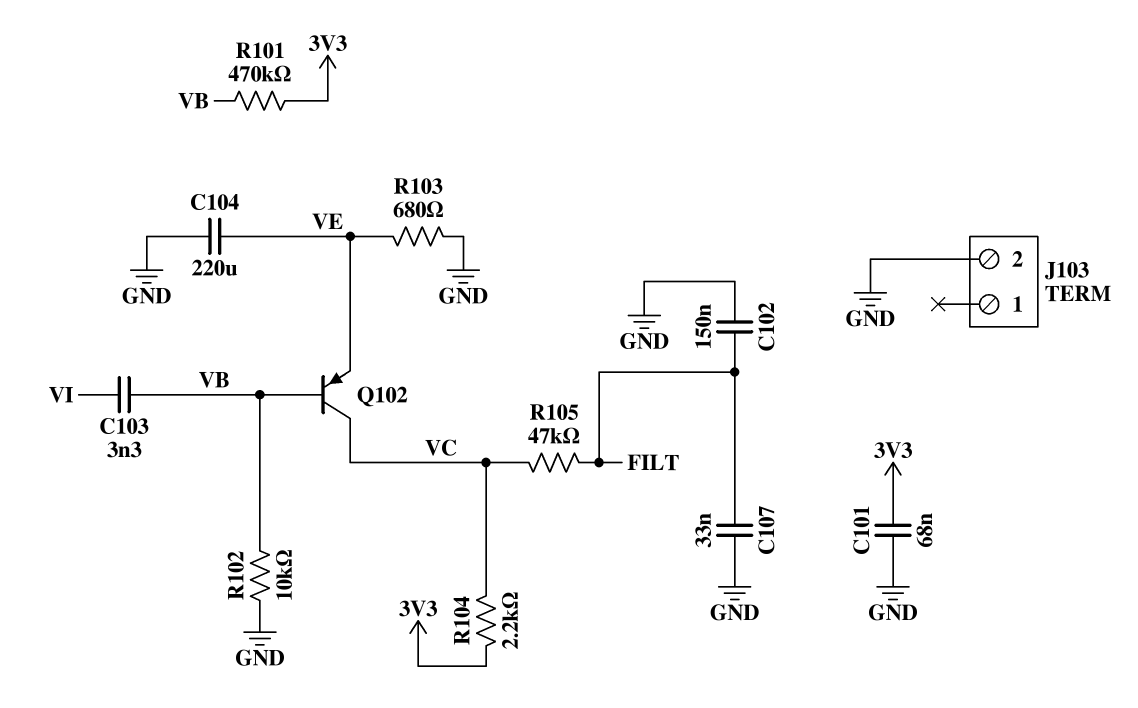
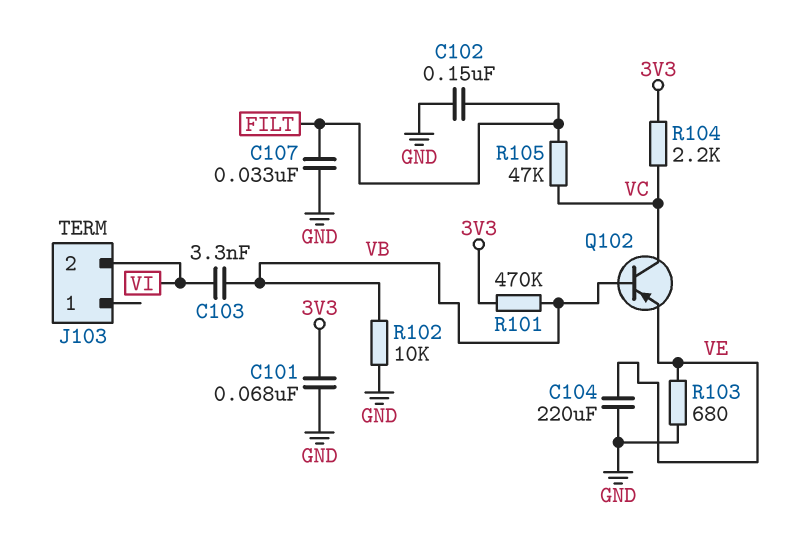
J103 pin 2: GND -> VI

